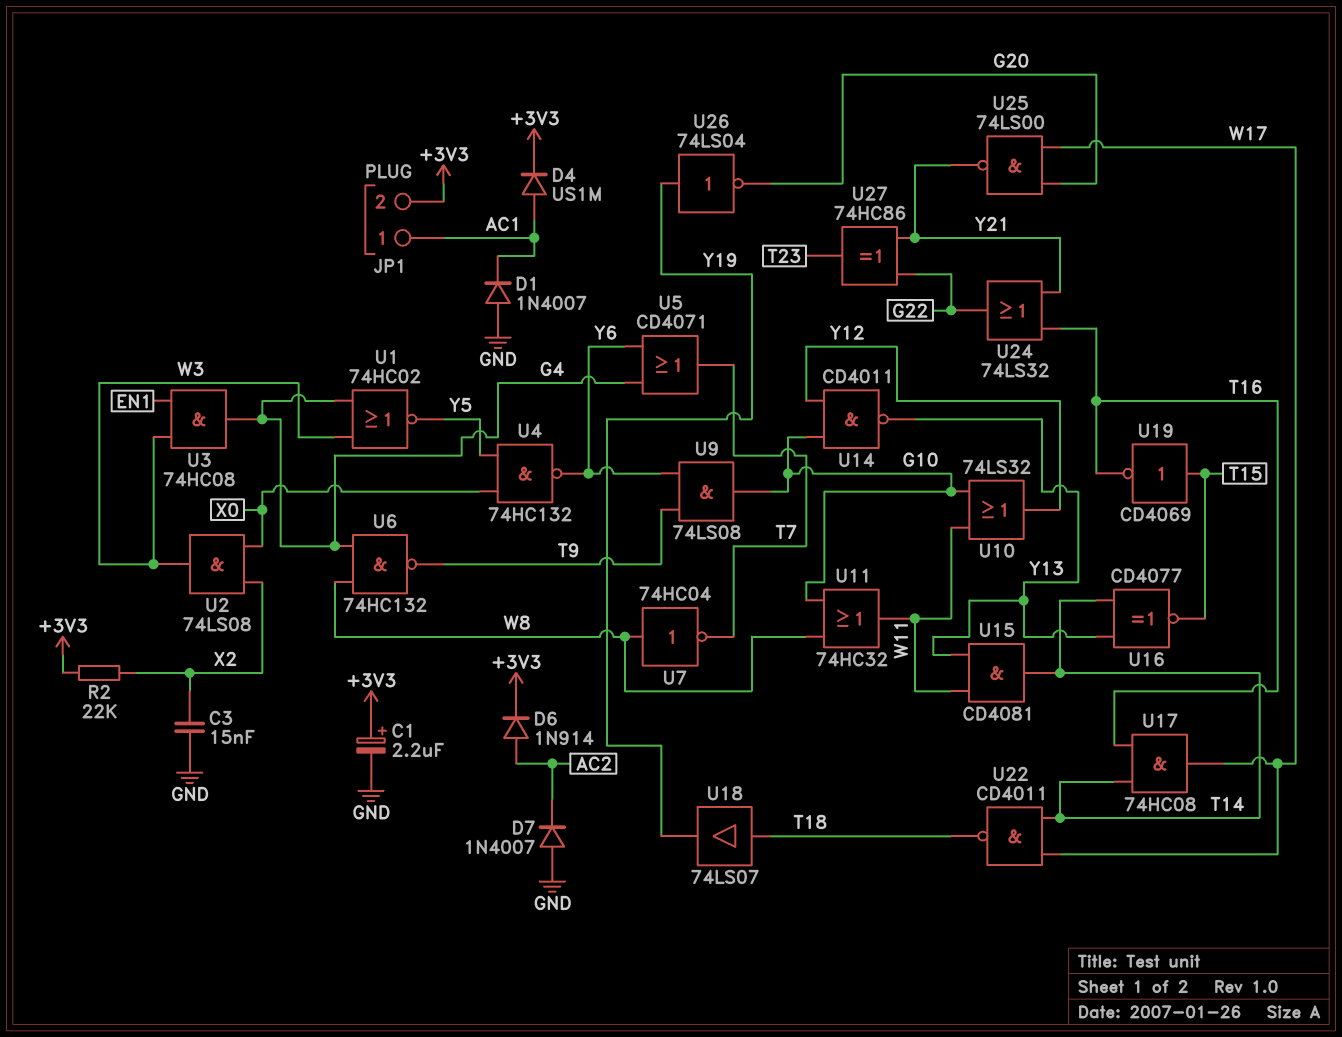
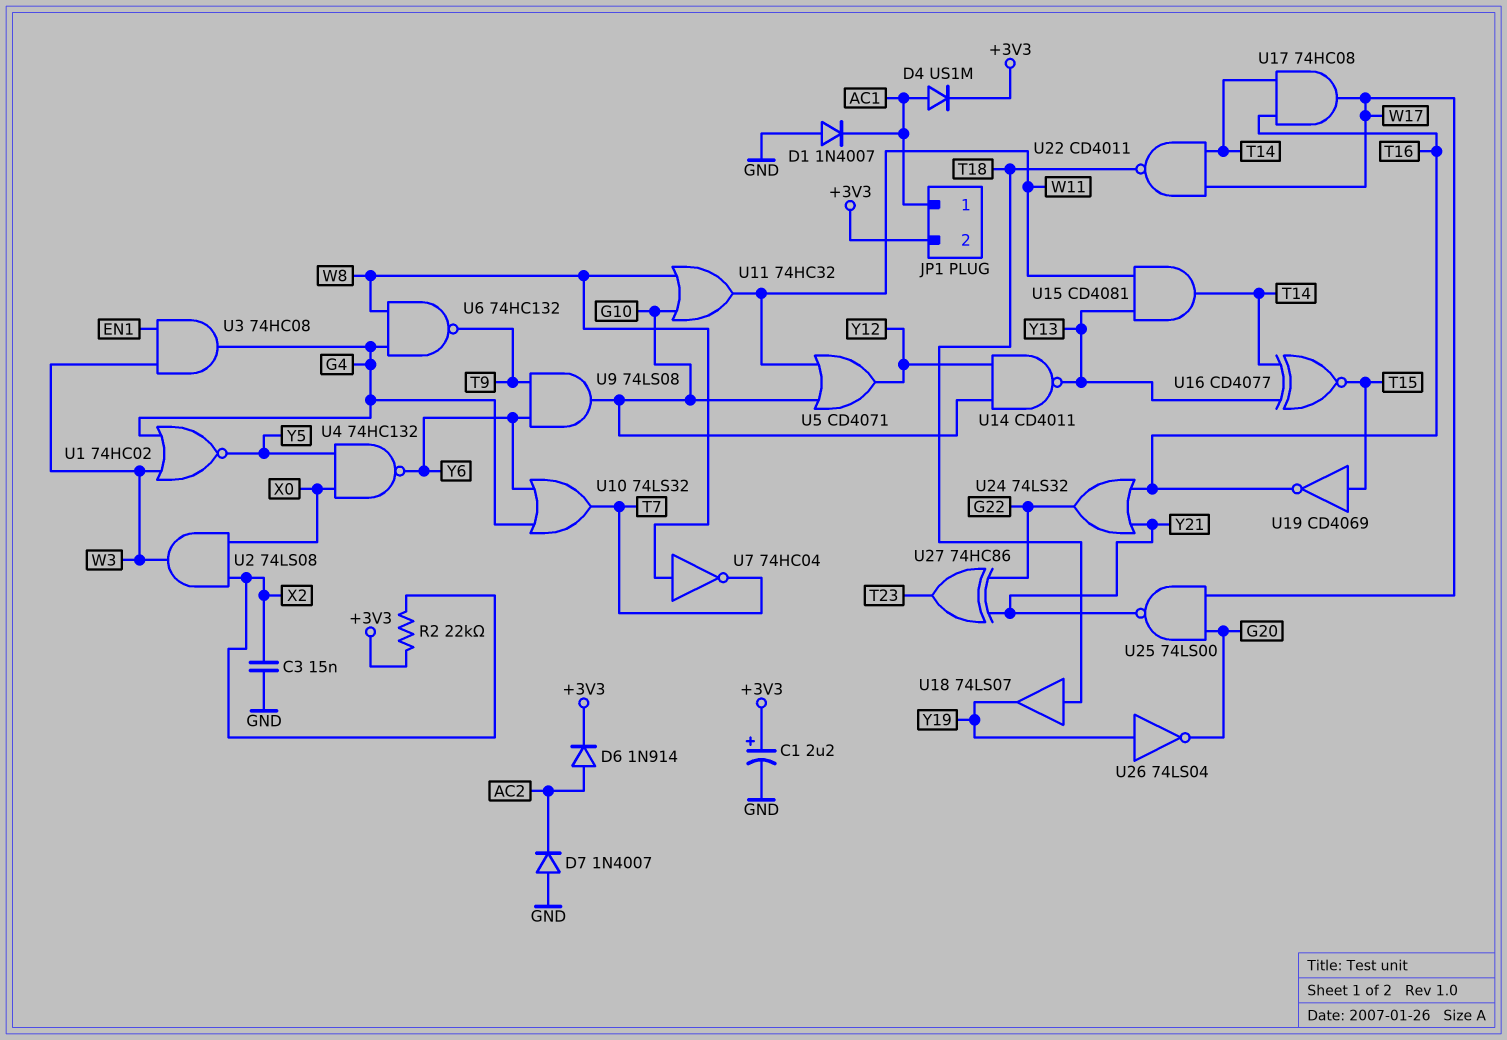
U5: OR CD4071 (in G4, in Y6, out T7) -> OR CD4071 (in G10, in W11, out Y12)
U10: OR 74LS32 (in G10, in W11, out Y12) -> OR 74LS32 (in G4, in Y6, out T7)

